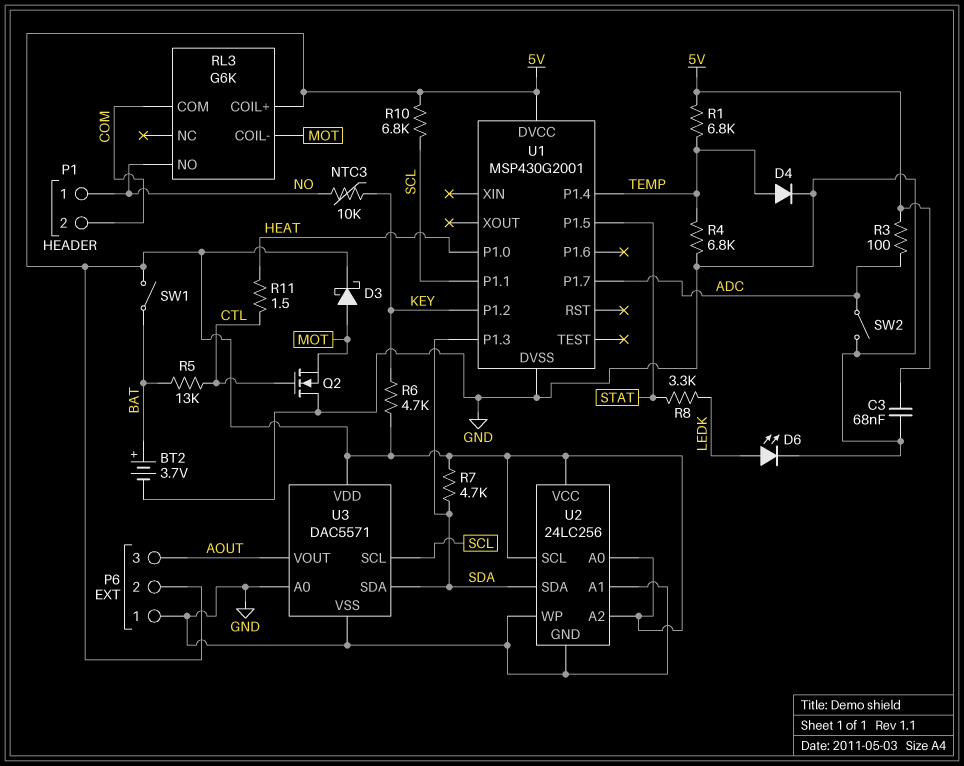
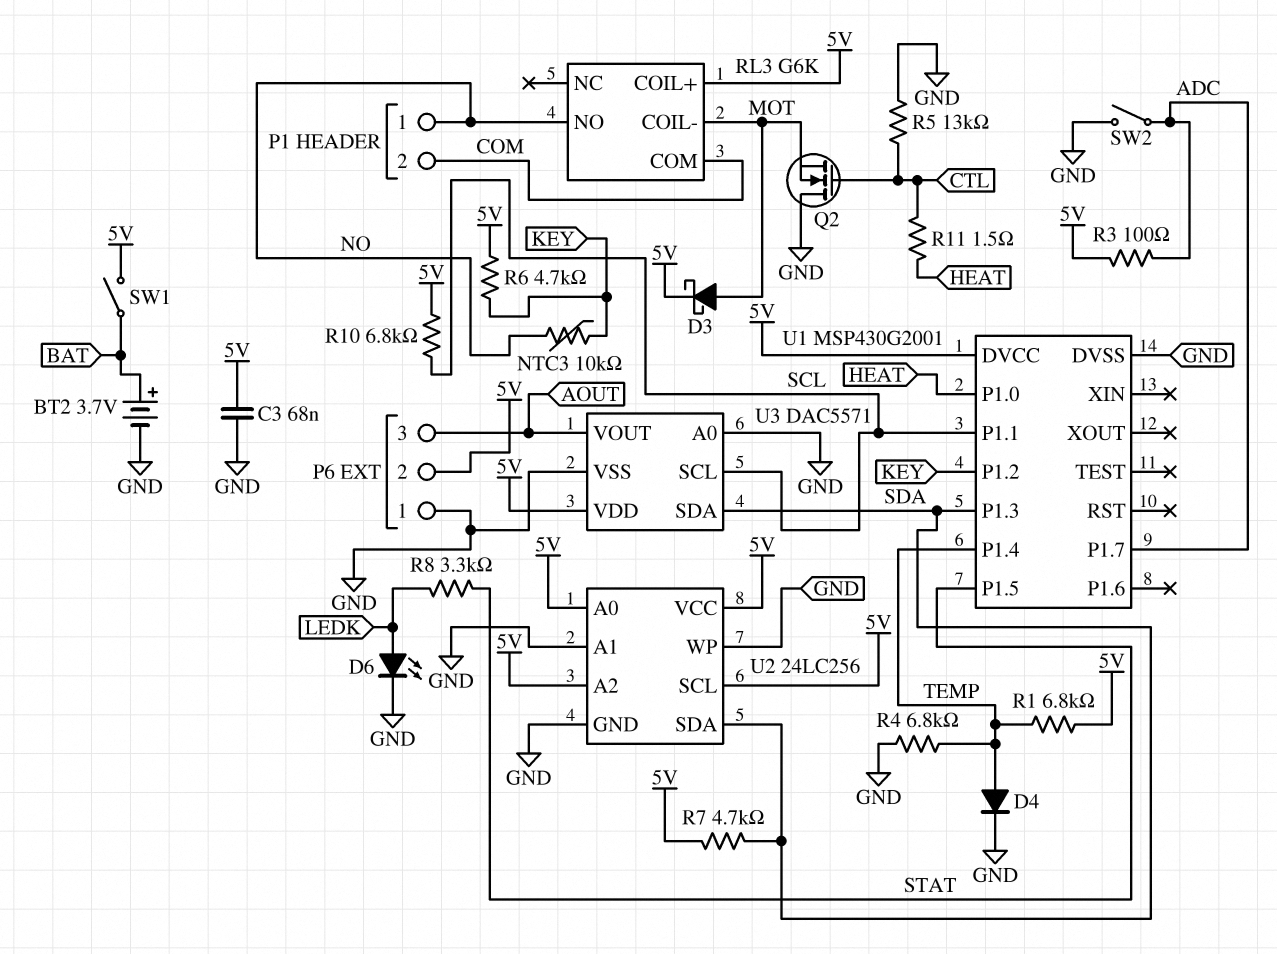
R5: 13k (BAT, CTL) -> 13k (CTL, GND)

